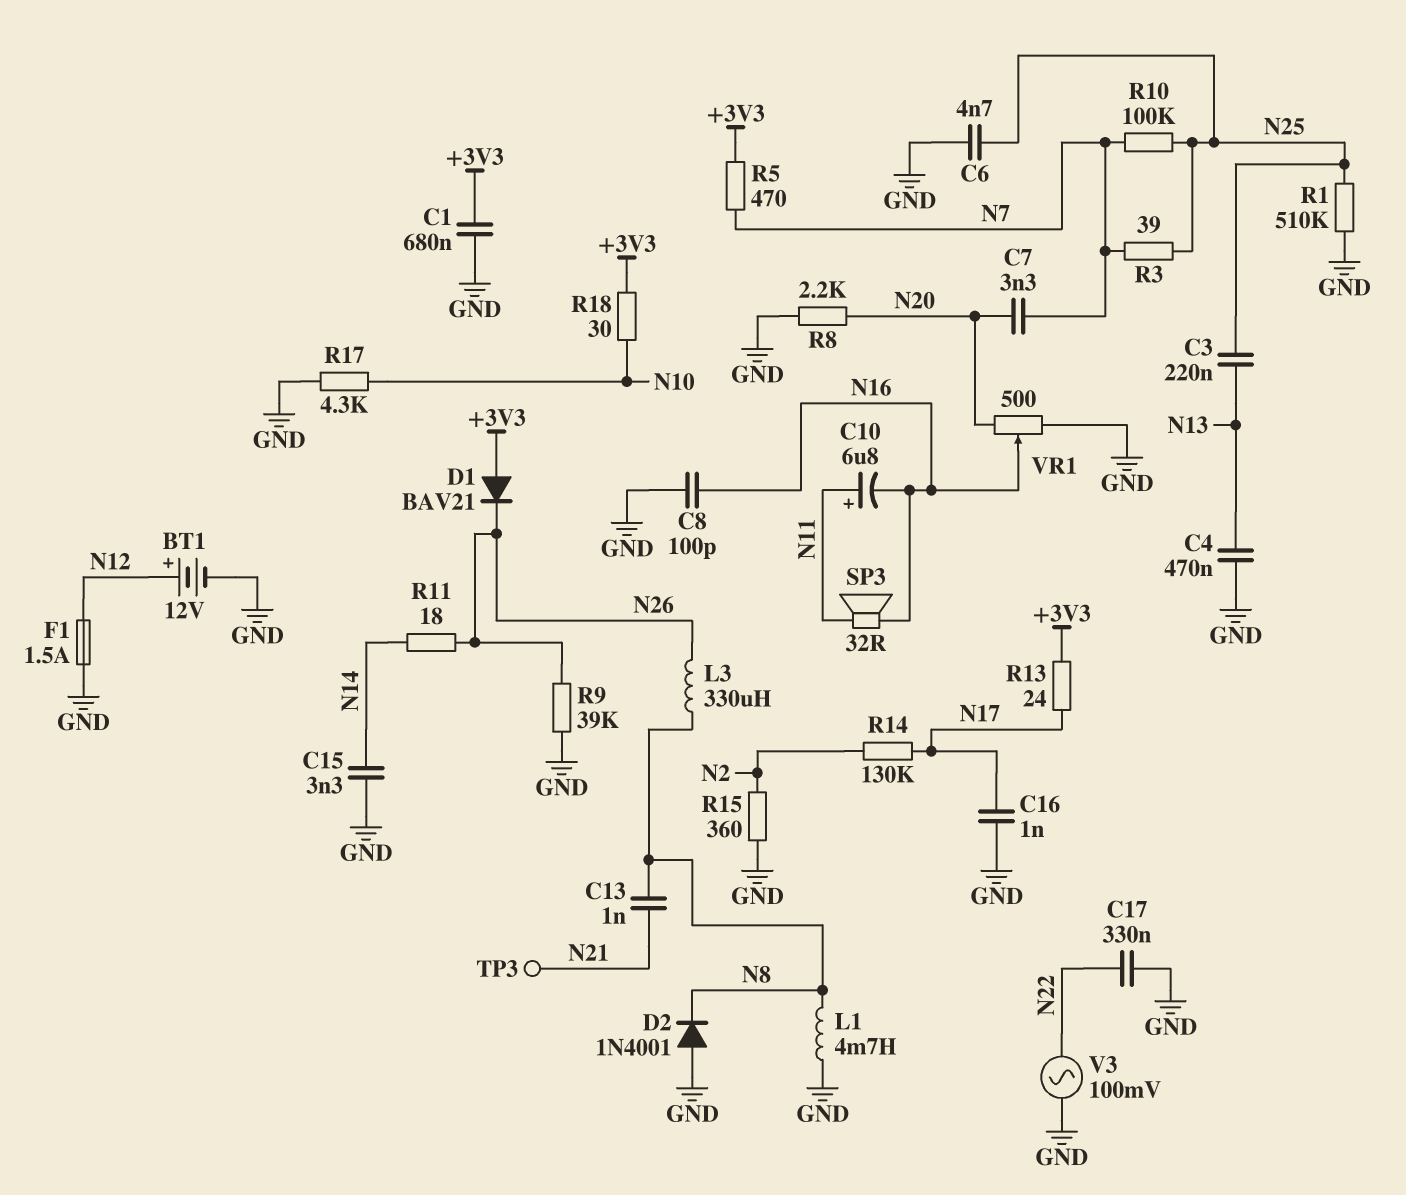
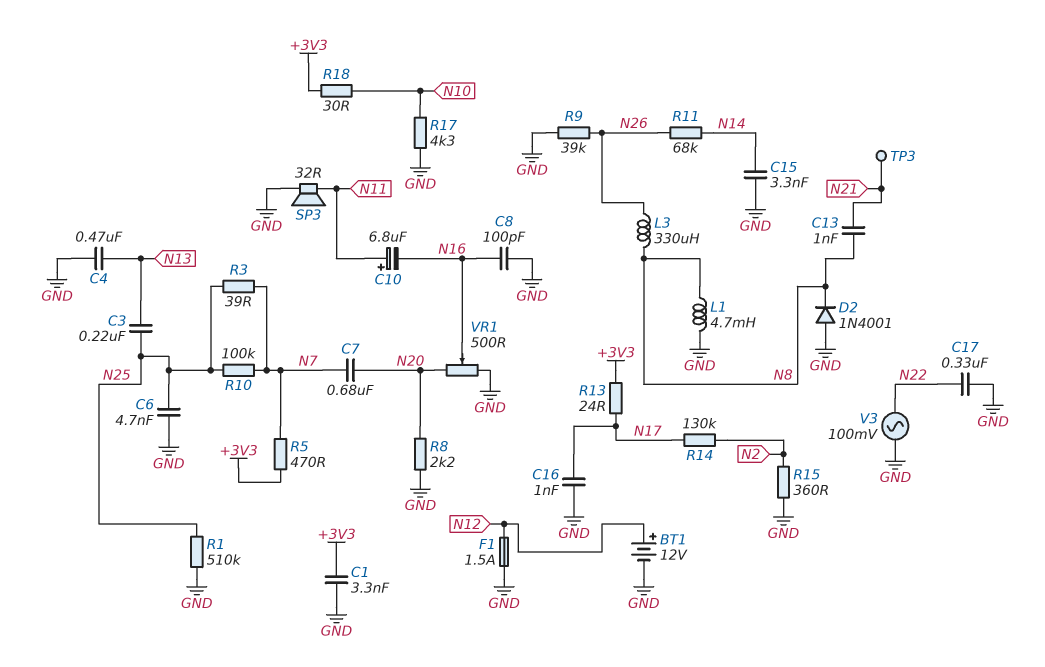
C1: 680nF (+3V3, GND) -> 3.3nF (+3V3, GND)
C7: 3.3nF (N7, N20) -> 680nF (N7, N20)
D1: diode BAV21 (A +3V3, K N26) -> none
R11: 18 (N14, N26) -> 68k (N14, N26)
SP3: speaker 32R (N11, N16) -> speaker 32R (GND, N11)

